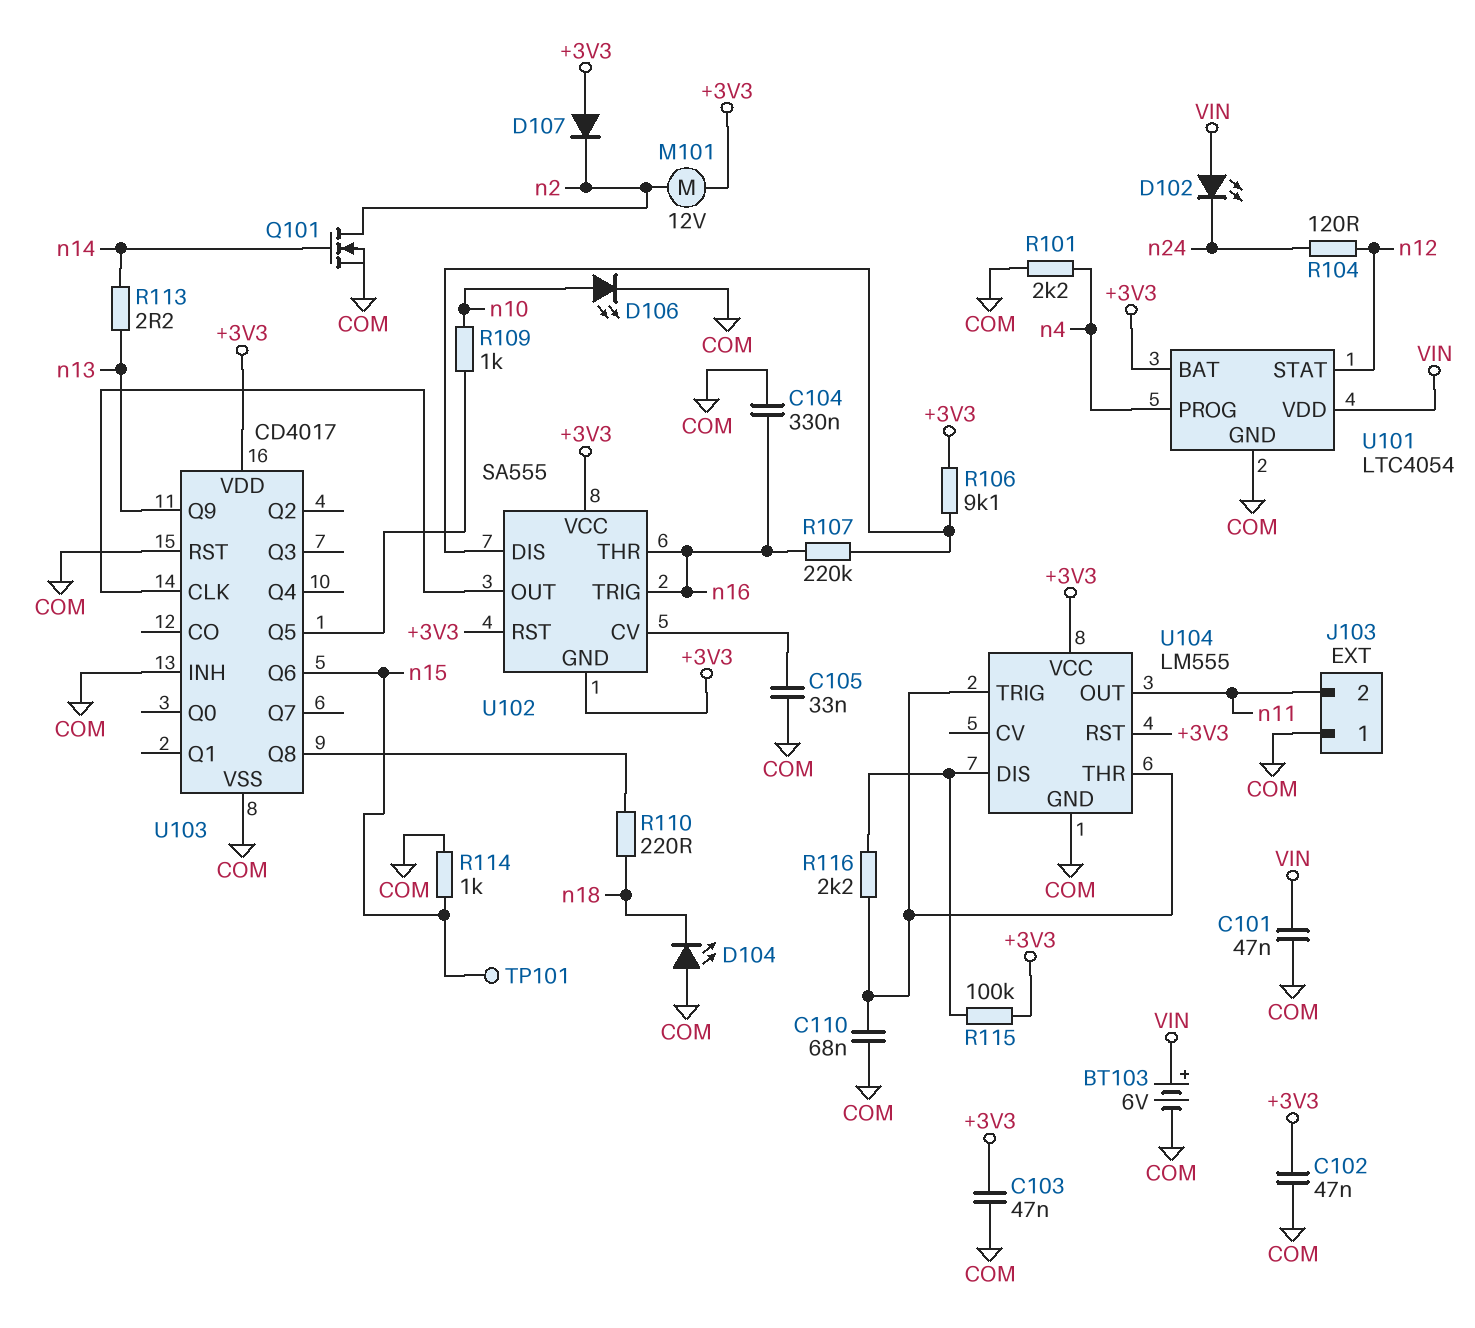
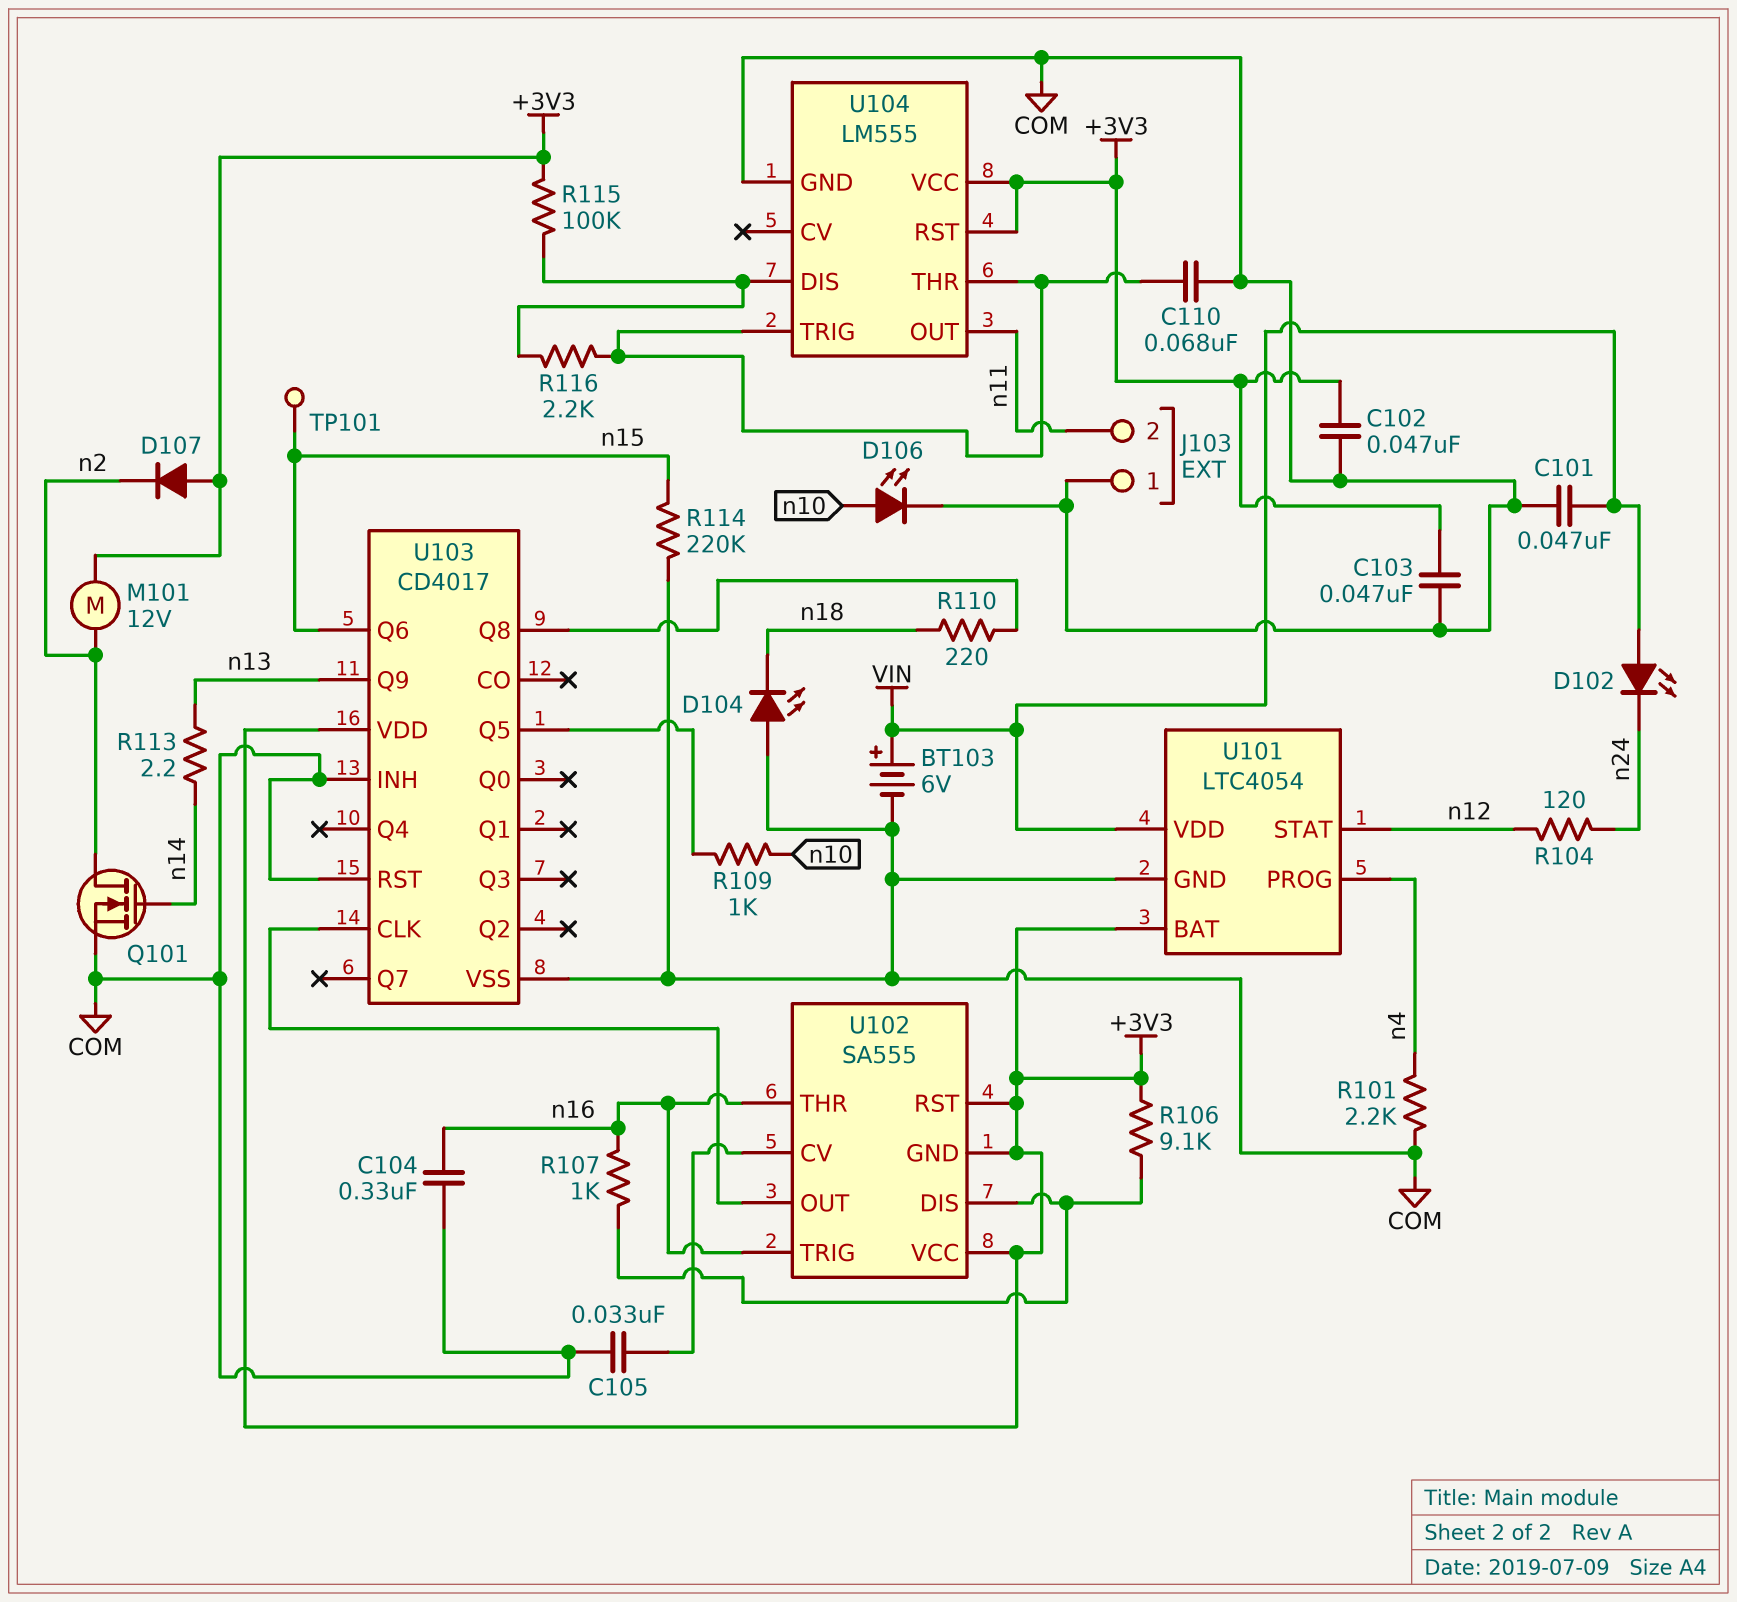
R107: 220k (U102/DIS, n16) -> 1k (U102/DIS, n16)
R114: 1k (COM, n15) -> 220k (COM, n15)

